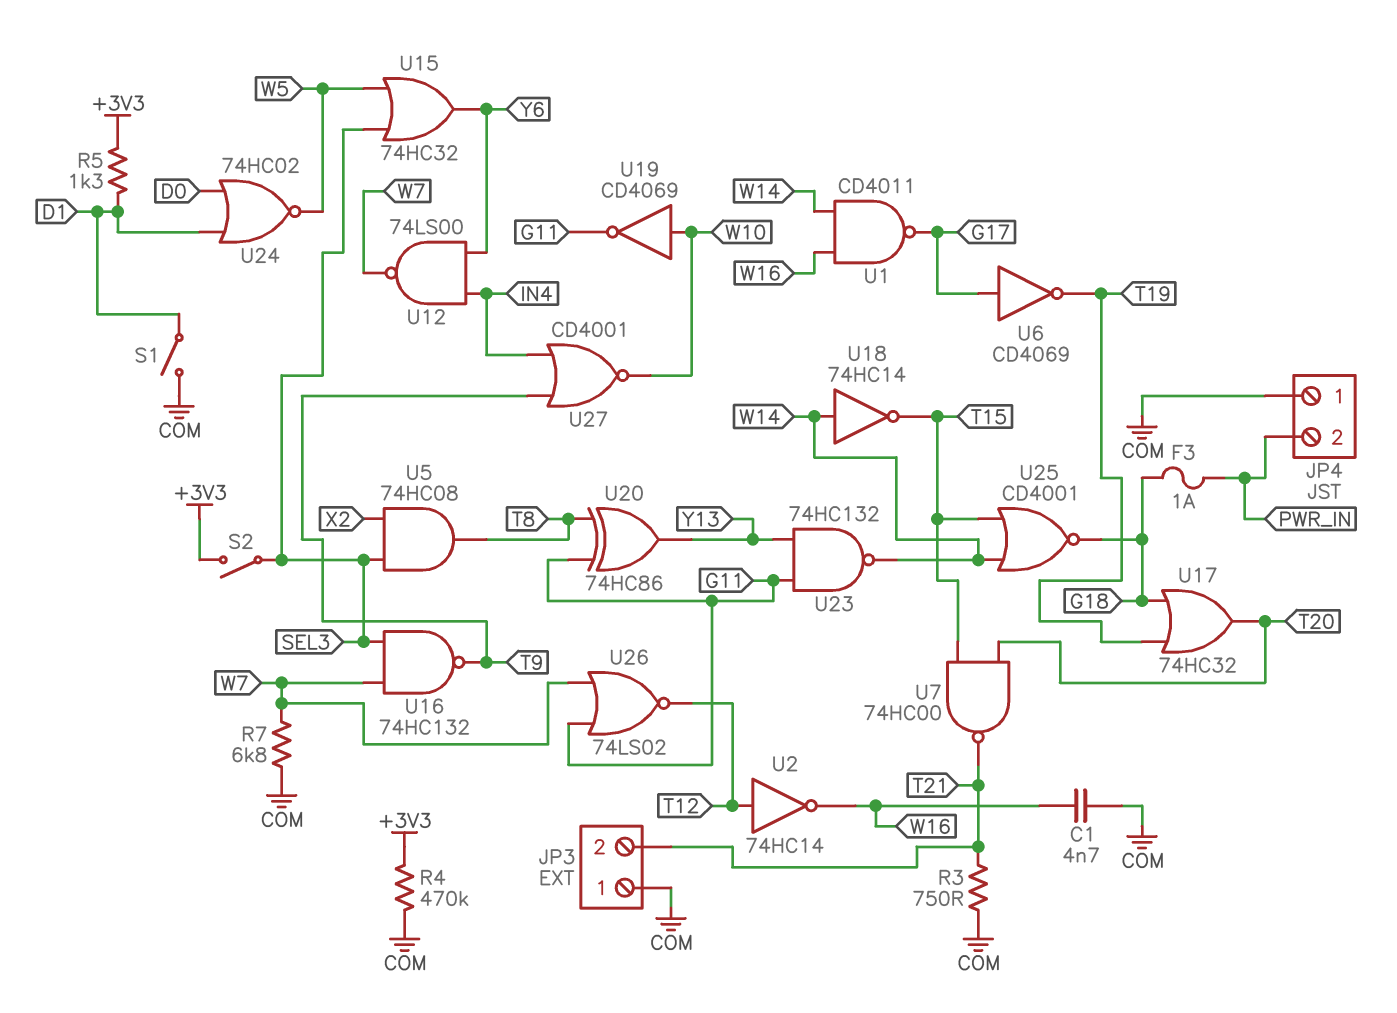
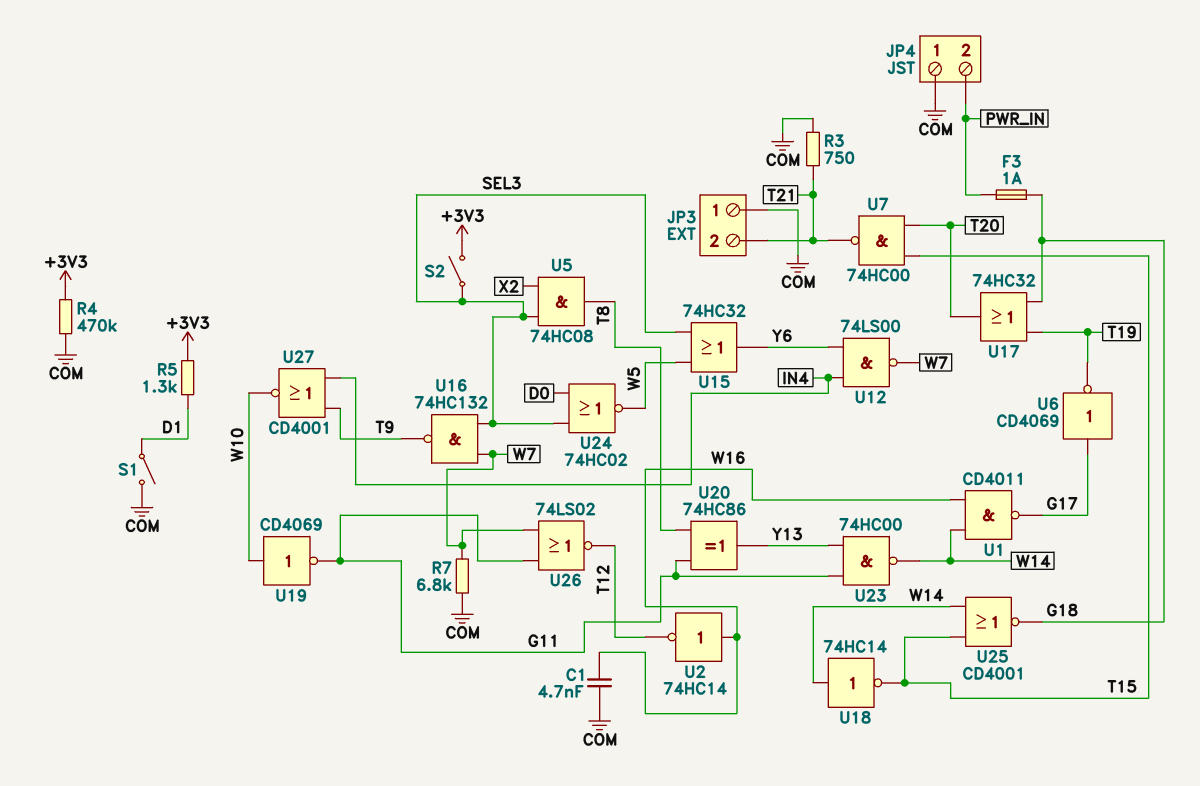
U2: NOT 74HC14 (in T12, out W16) -> NOT 74HC14 (in W16, out T12)
U23: NAND 74HC132 (in G11, in Y13, out W14) -> NAND 74HC00 (in G11, in Y13, out W14)
U24: NOR 74HC02 (in D0, in D1, out W5) -> NOR 74HC02 (in D0, in SEL3, out W5)

